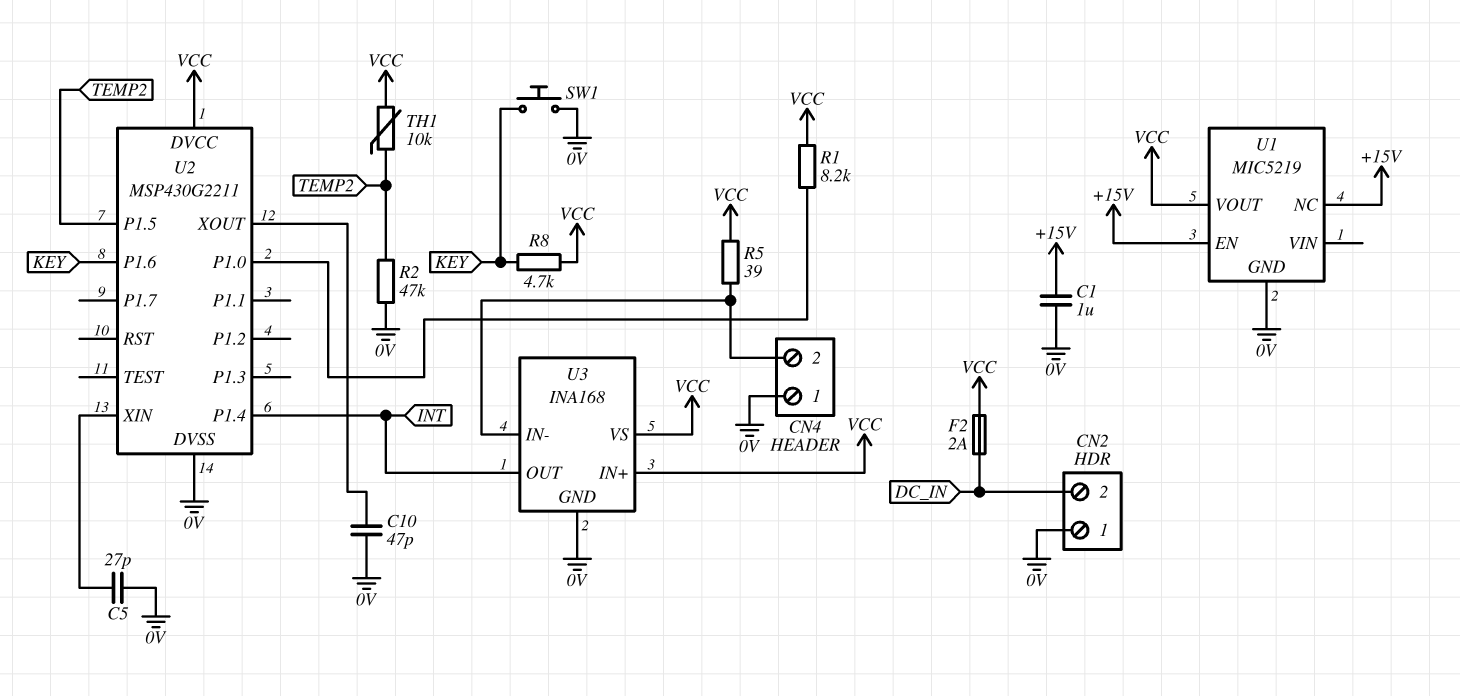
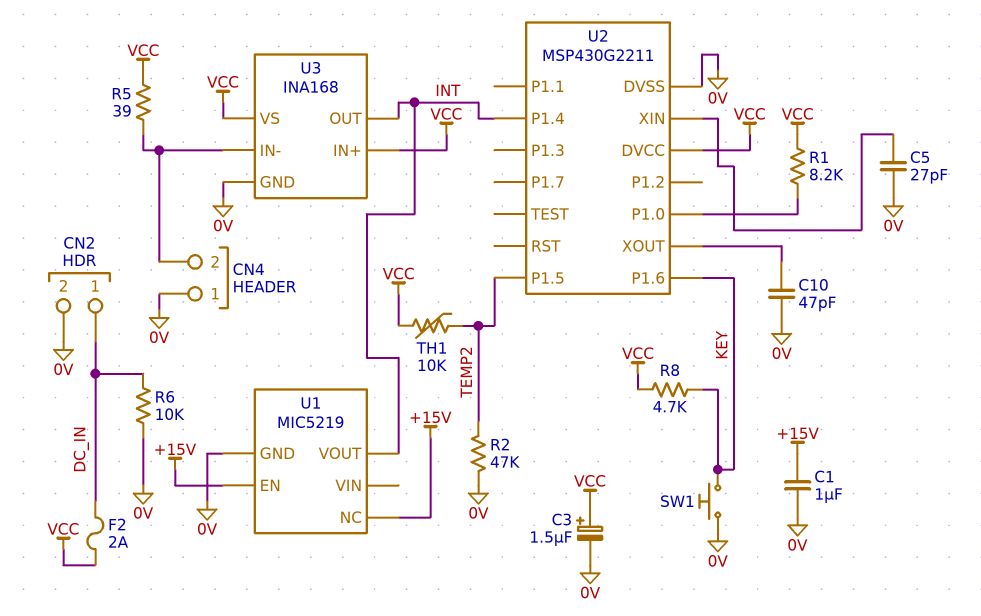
C3: none -> 1.5uF (plus VCC, minus 0V)
CN2 pin 1: 0V -> DC_IN
CN2 pin 2: DC_IN -> 0V
R6: none -> 10k (0V, DC_IN)
U1 pin VOUT: VCC -> INT

